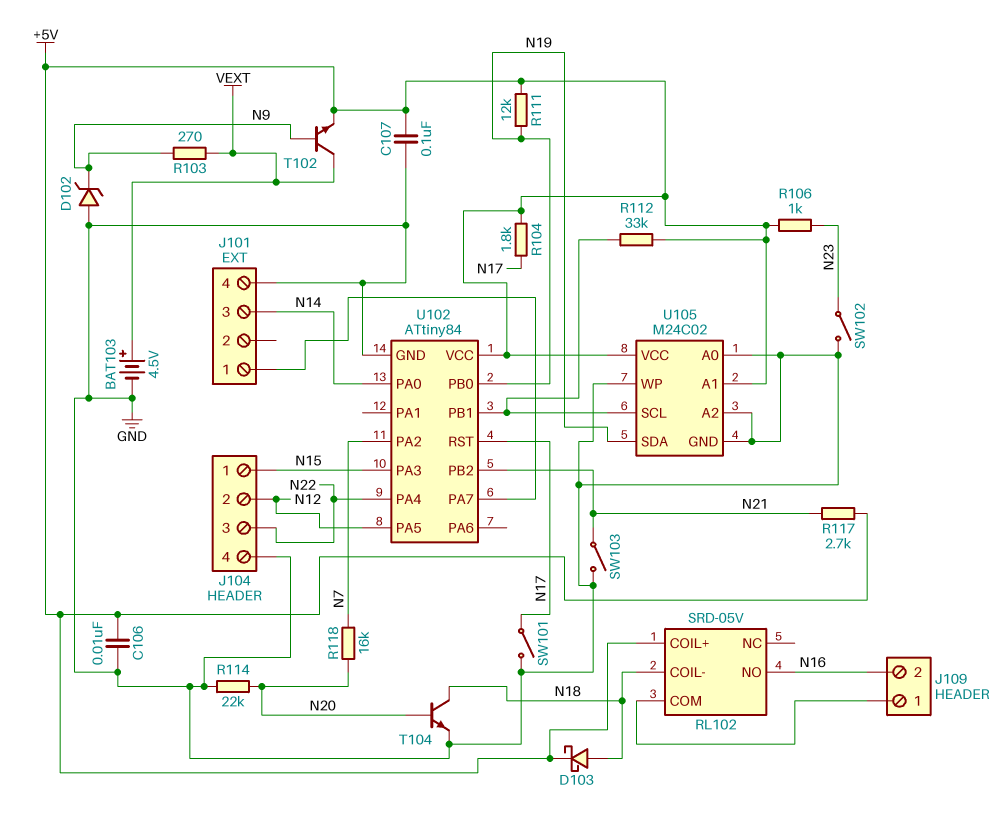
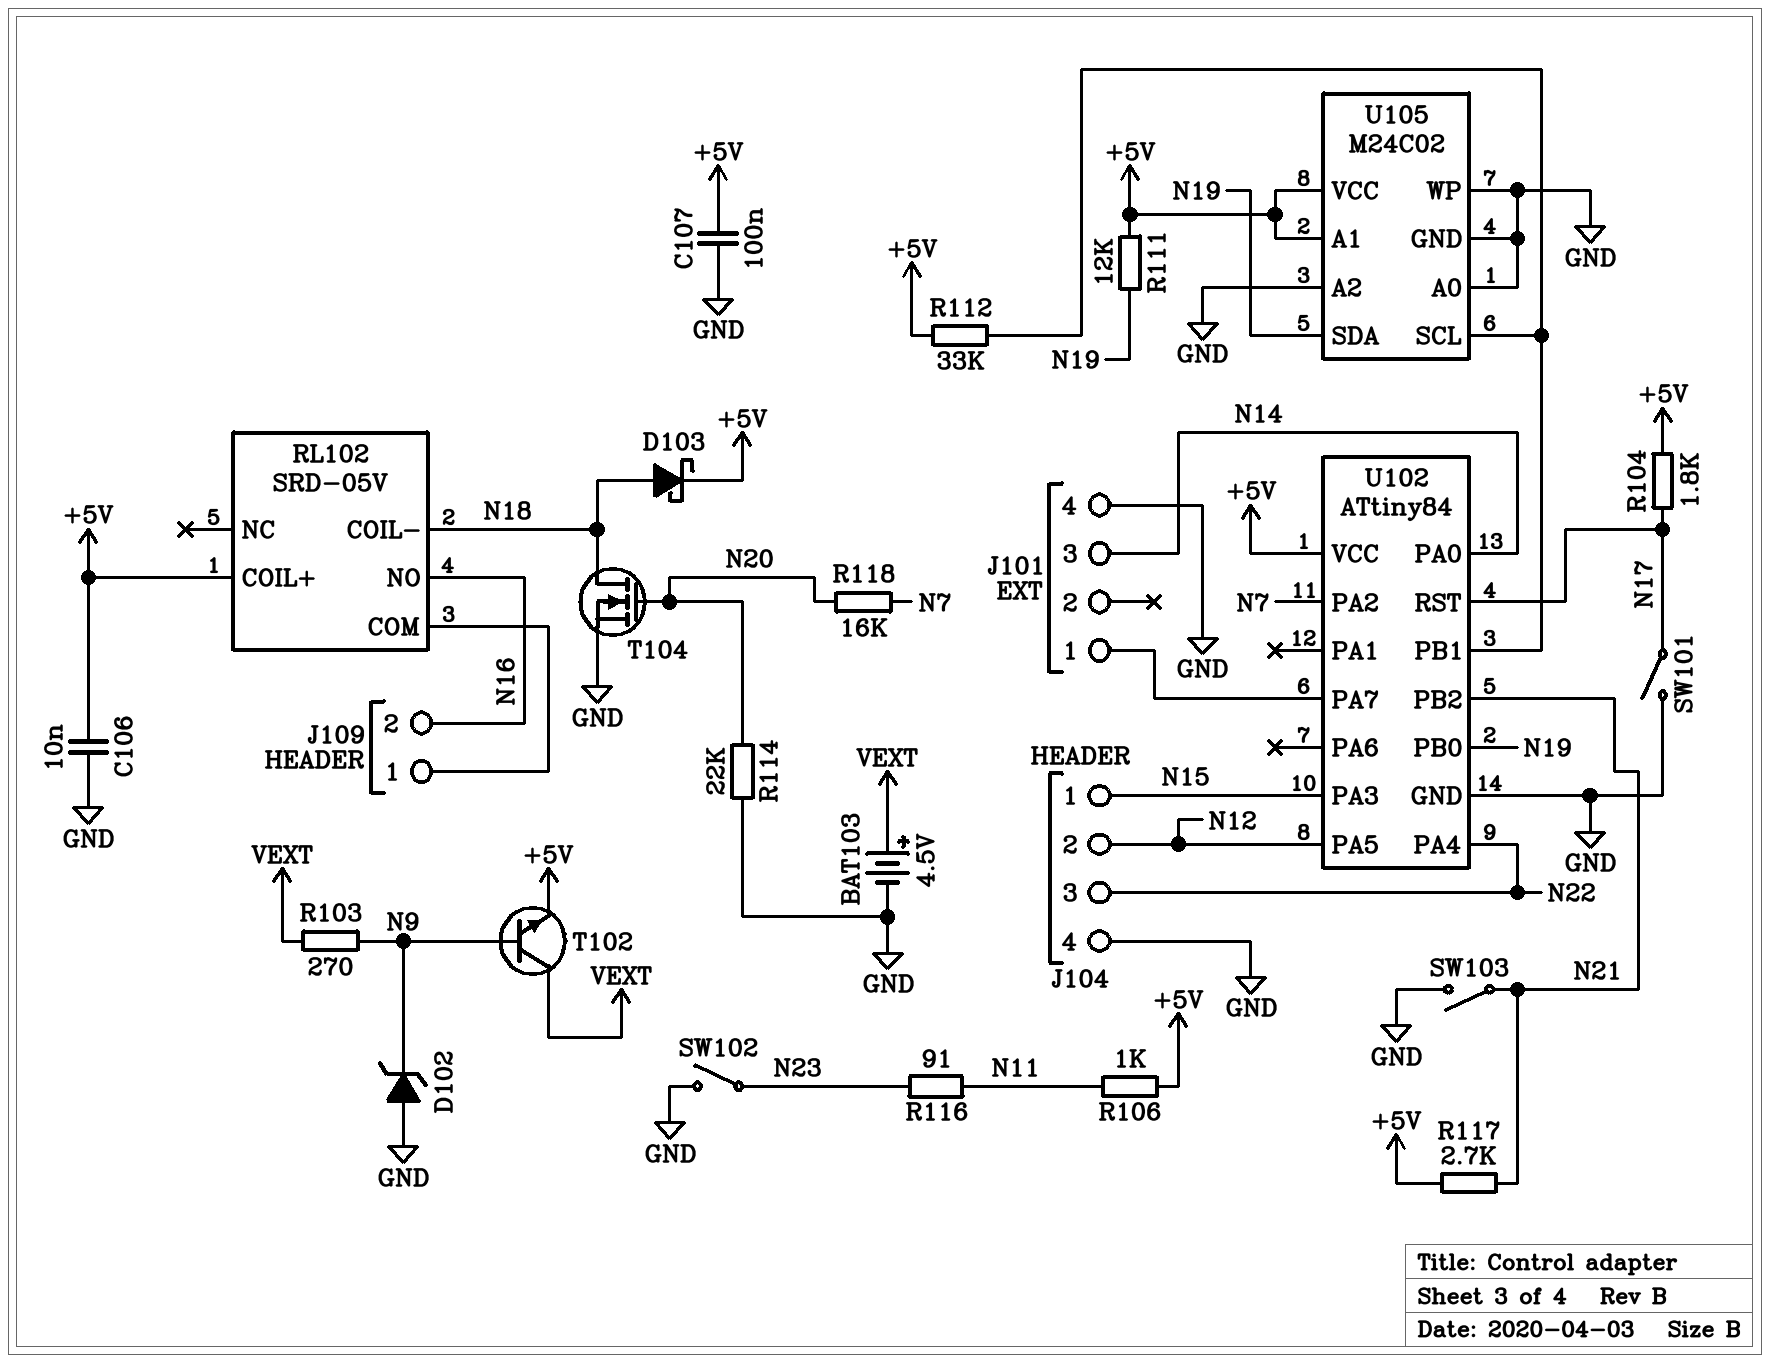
R106: 1k (+5V, N23) -> 1k (+5V, N11)
R116: none -> 91 (N11, N23)
T104: NPN (B N20, C N18, E GND) -> NMOS (G N20, D N18, S GND)

